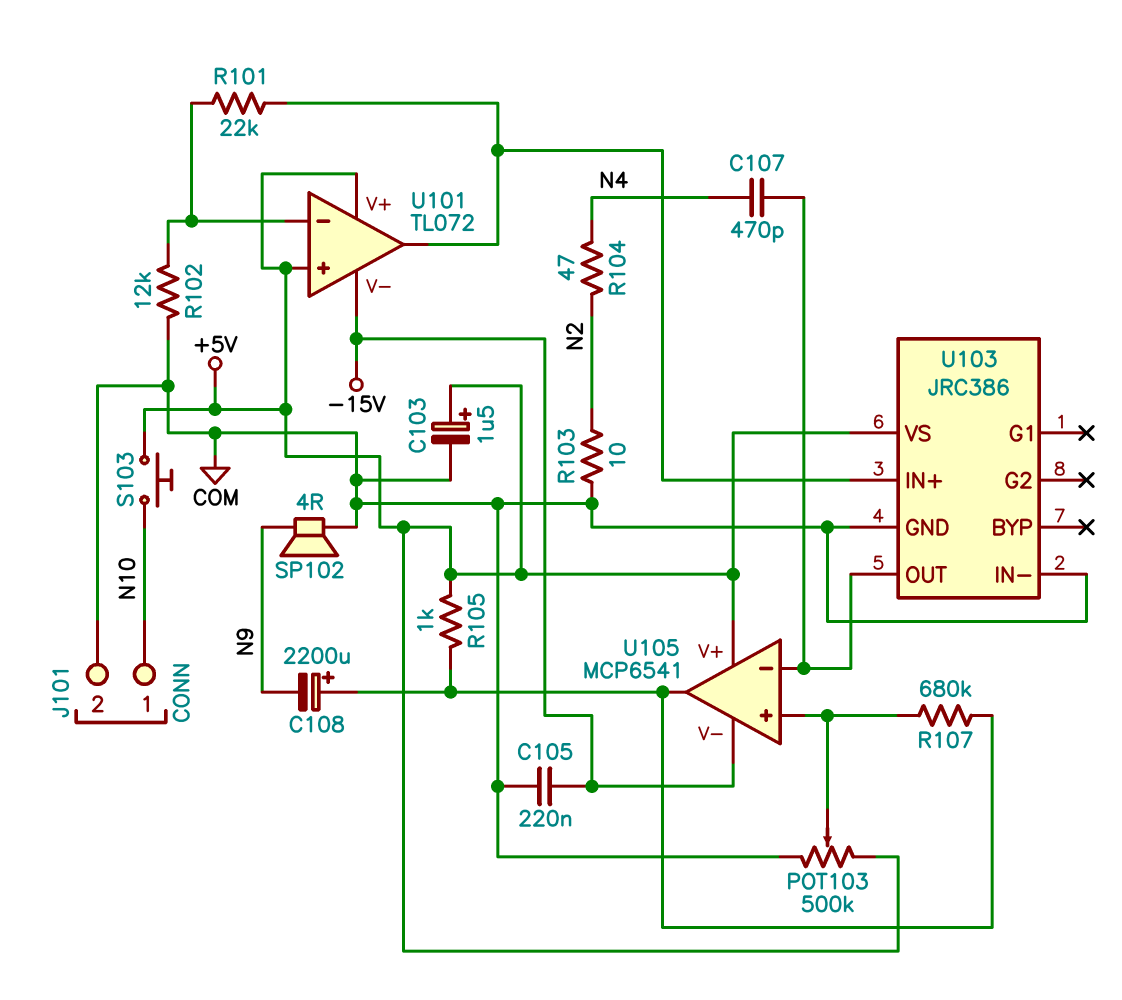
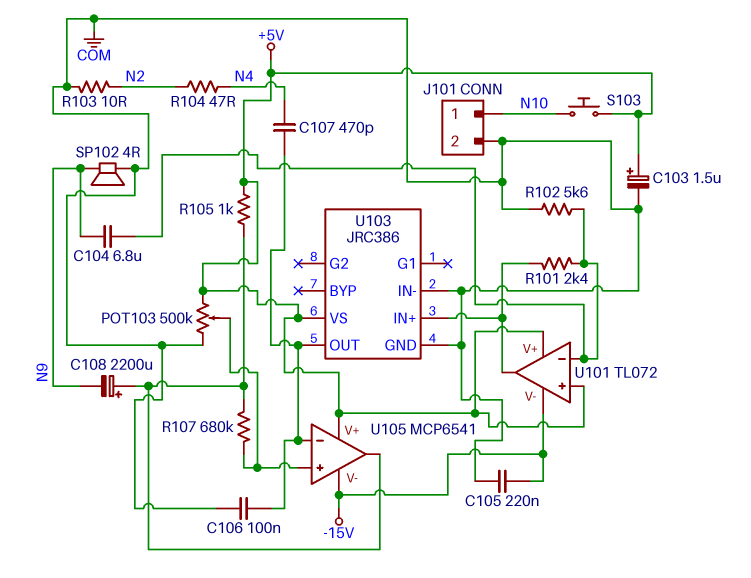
C104: none -> 6.8uF (N9, U101/in-)
C106: none -> 100nF (COM, U103/OUT)
R101: 22k (U101/in-, U101/out) -> 2.4k (U101/in-, U101/out)
R102: 12k (COM, U101/in-) -> 5.6k (COM, U101/in-)

